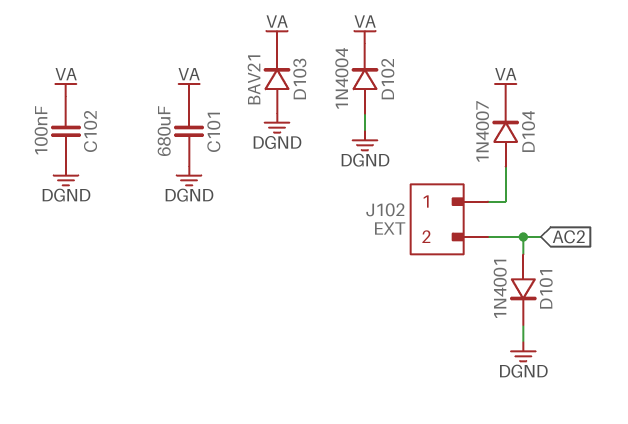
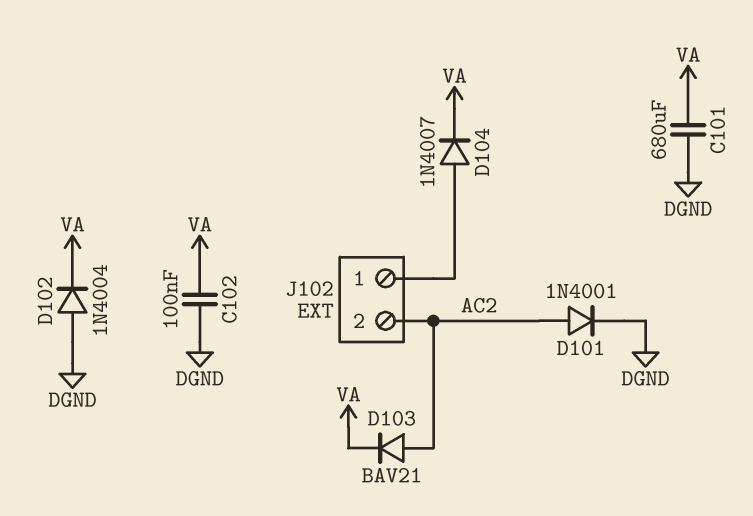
D103: diode BAV21 (A DGND, K VA) -> diode BAV21 (A AC2, K VA)

